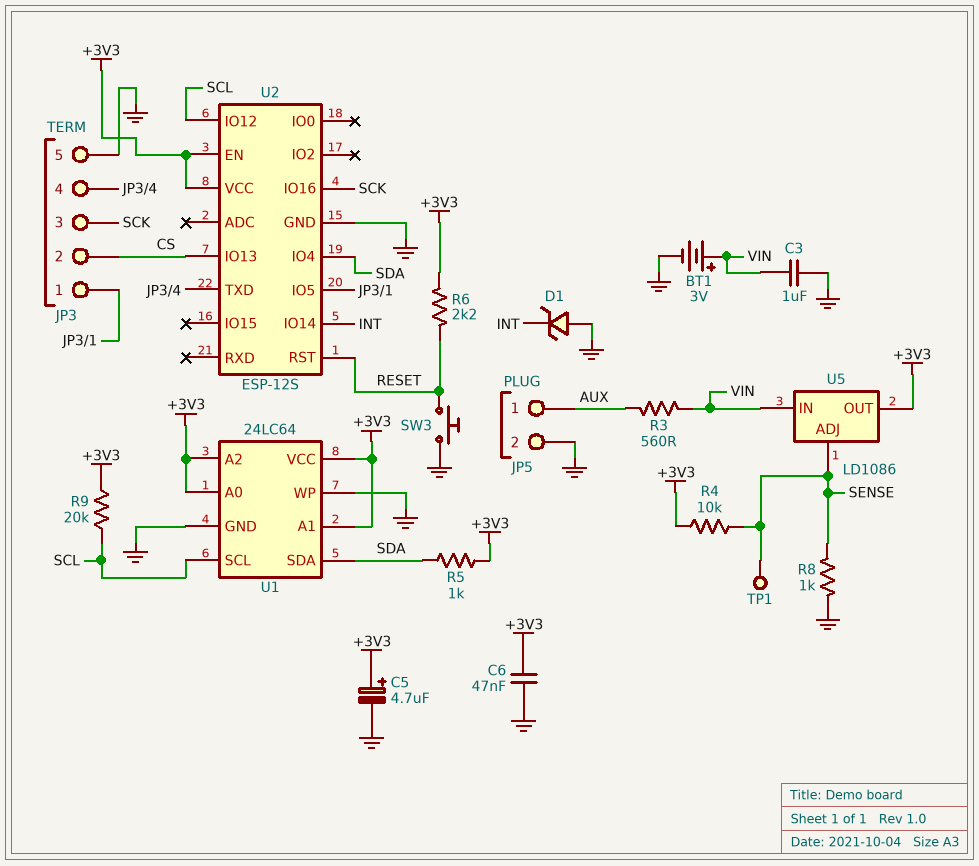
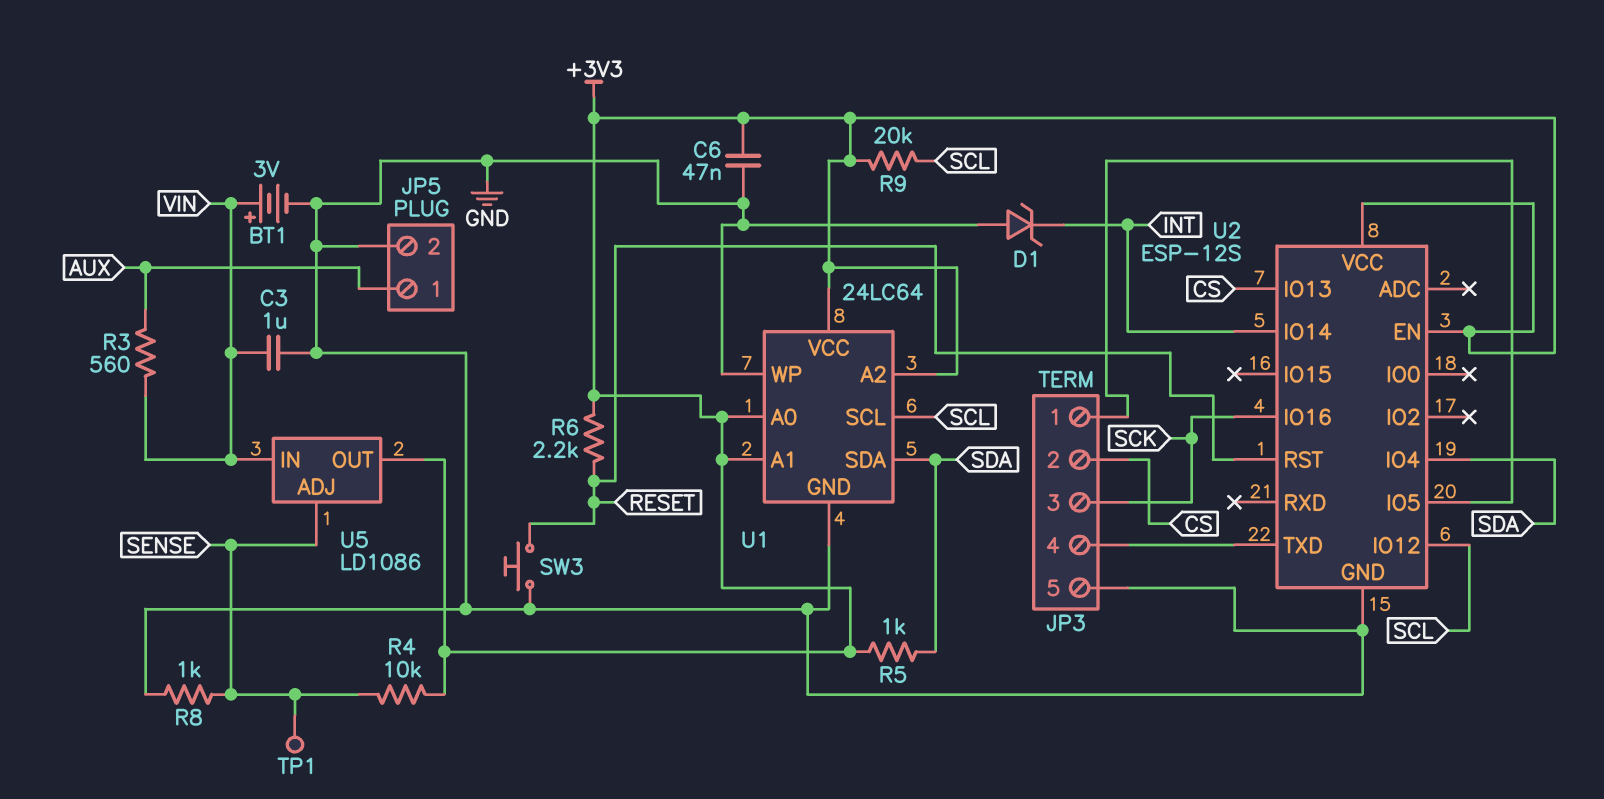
C5: 4.7uF (plus +3V3, minus GND) -> none

